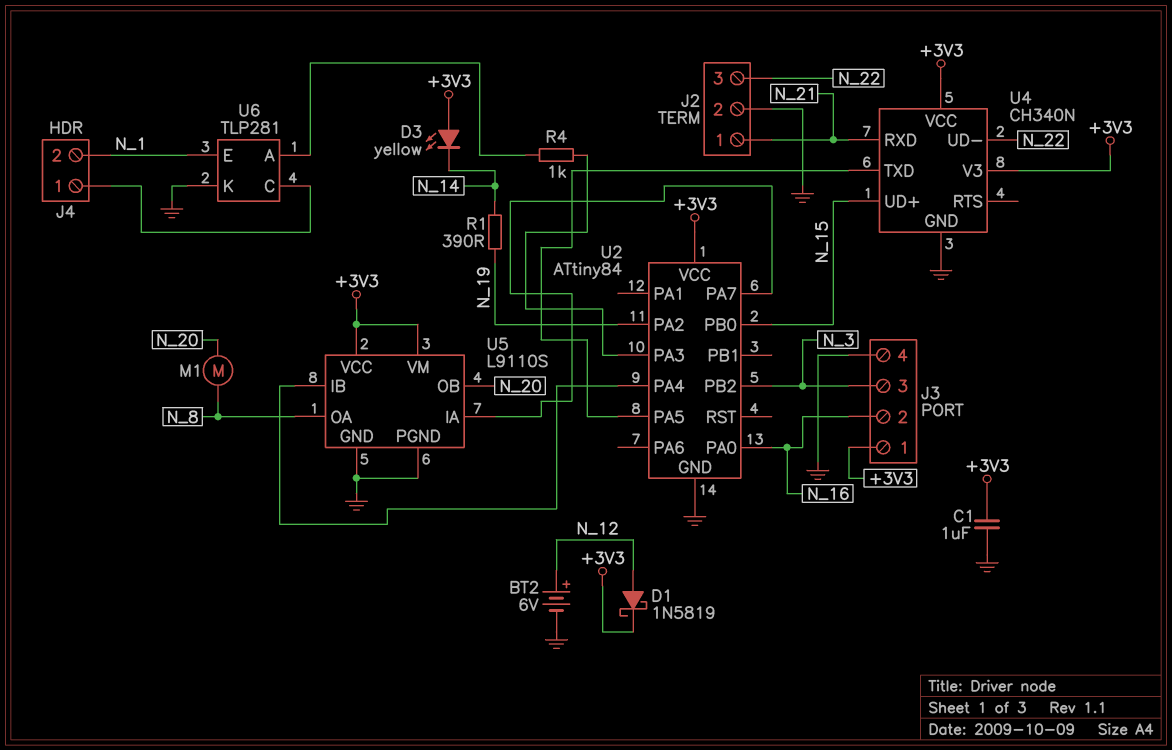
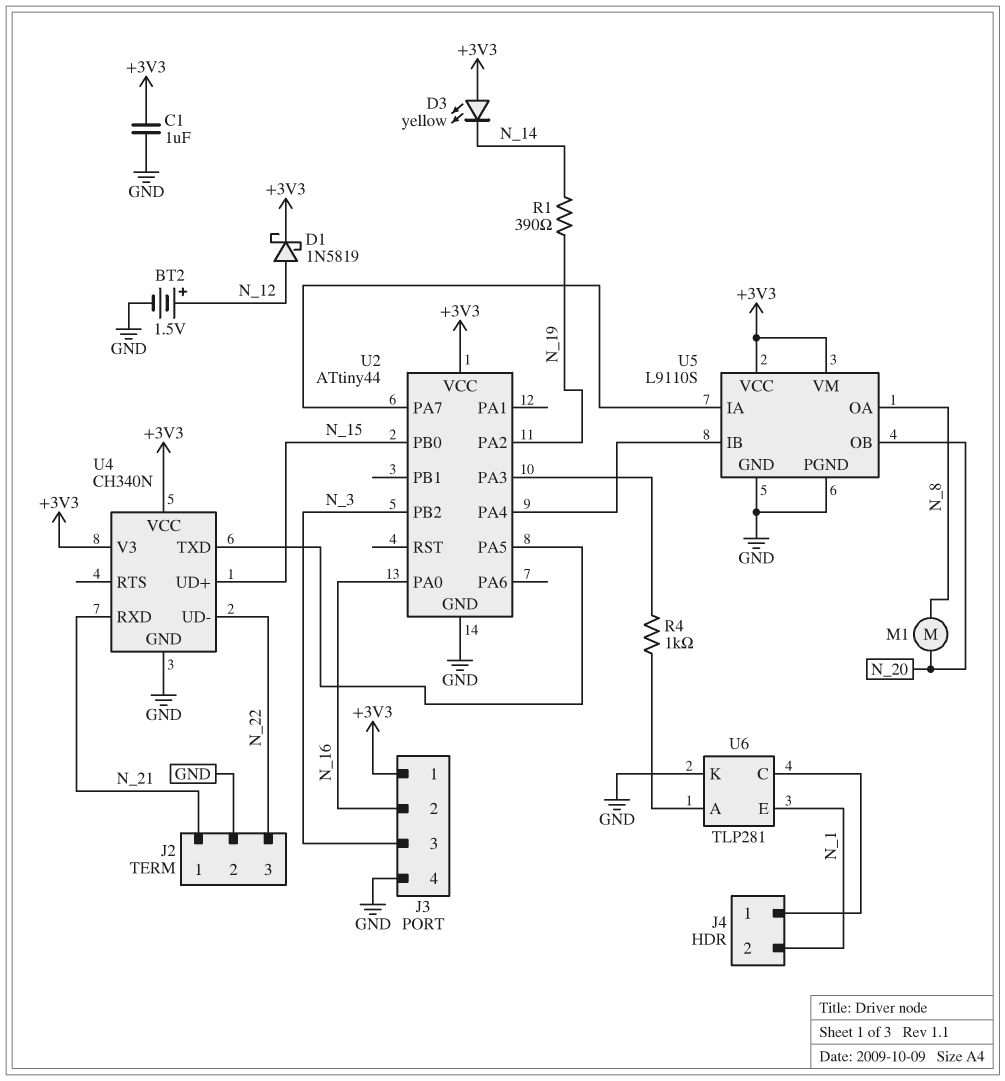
BT2: 6V (plus N_12, minus GND) -> 1.5V (plus N_12, minus GND)
U2: ATtiny84 -> ATtiny44

